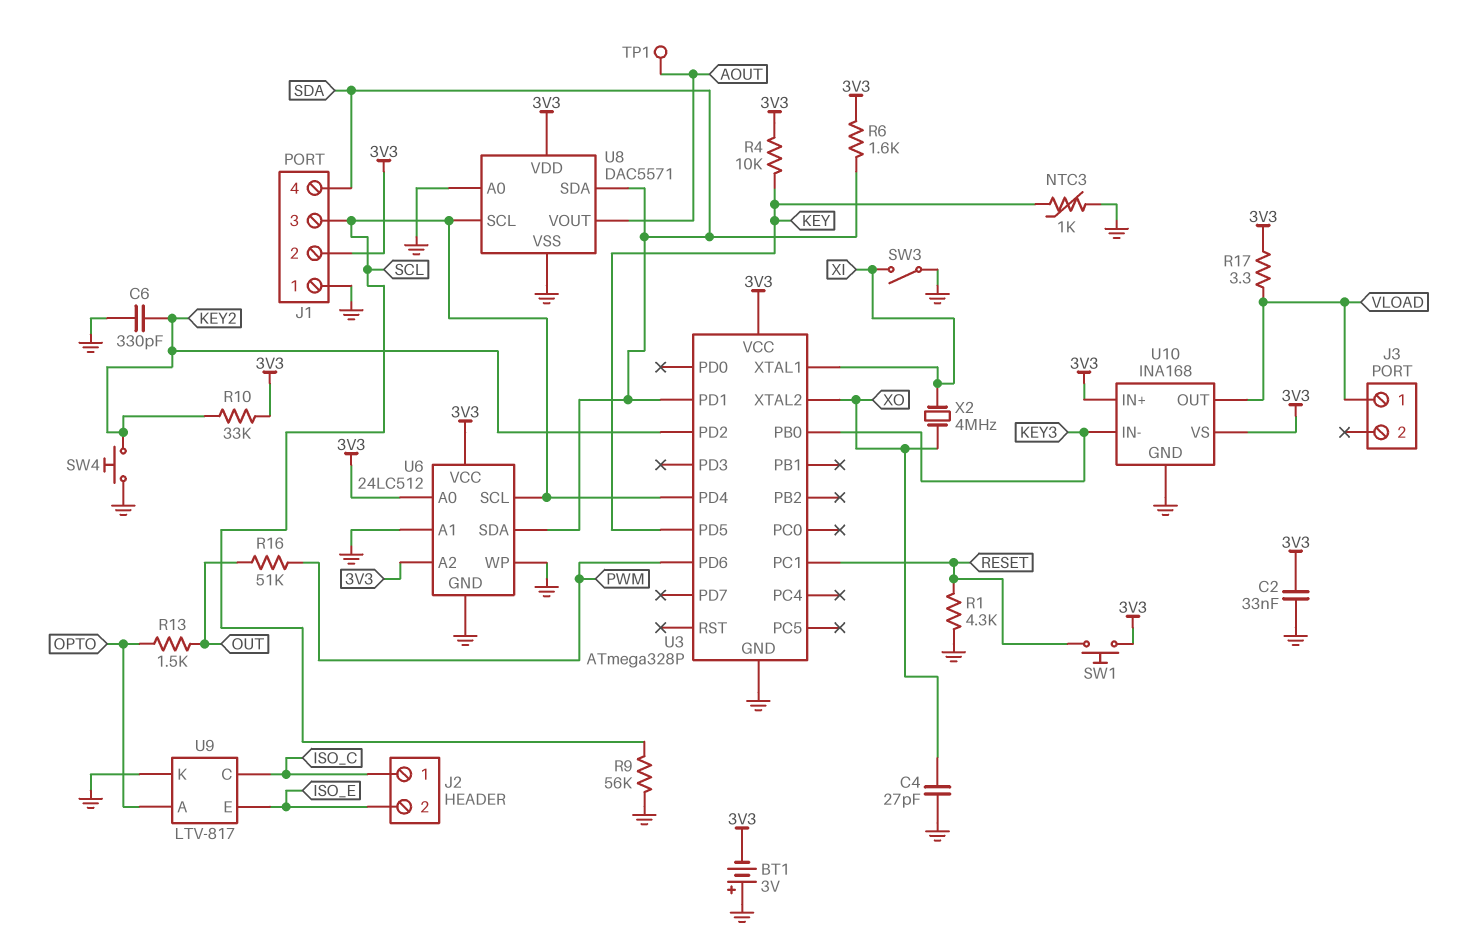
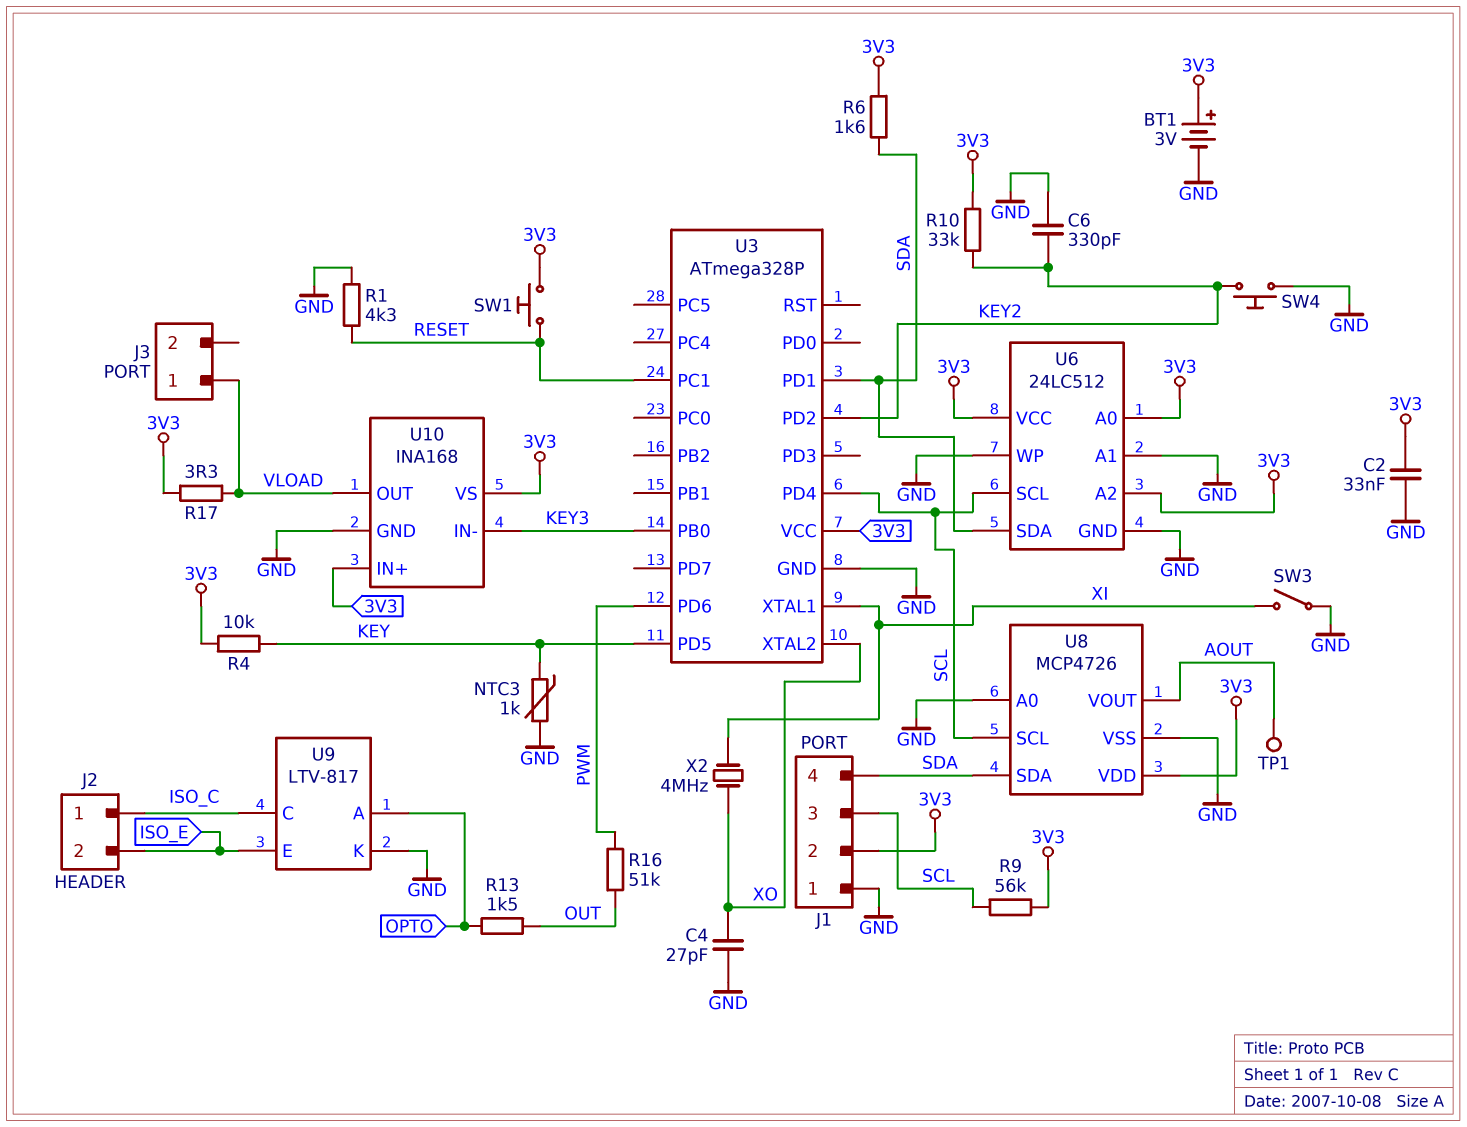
BT1: 3V (plus GND, minus 3V3) -> 3V (plus 3V3, minus GND)
R9: 56k (GND, SCL) -> 56k (3V3, SCL)
U8: DAC5571 -> MCP4726

